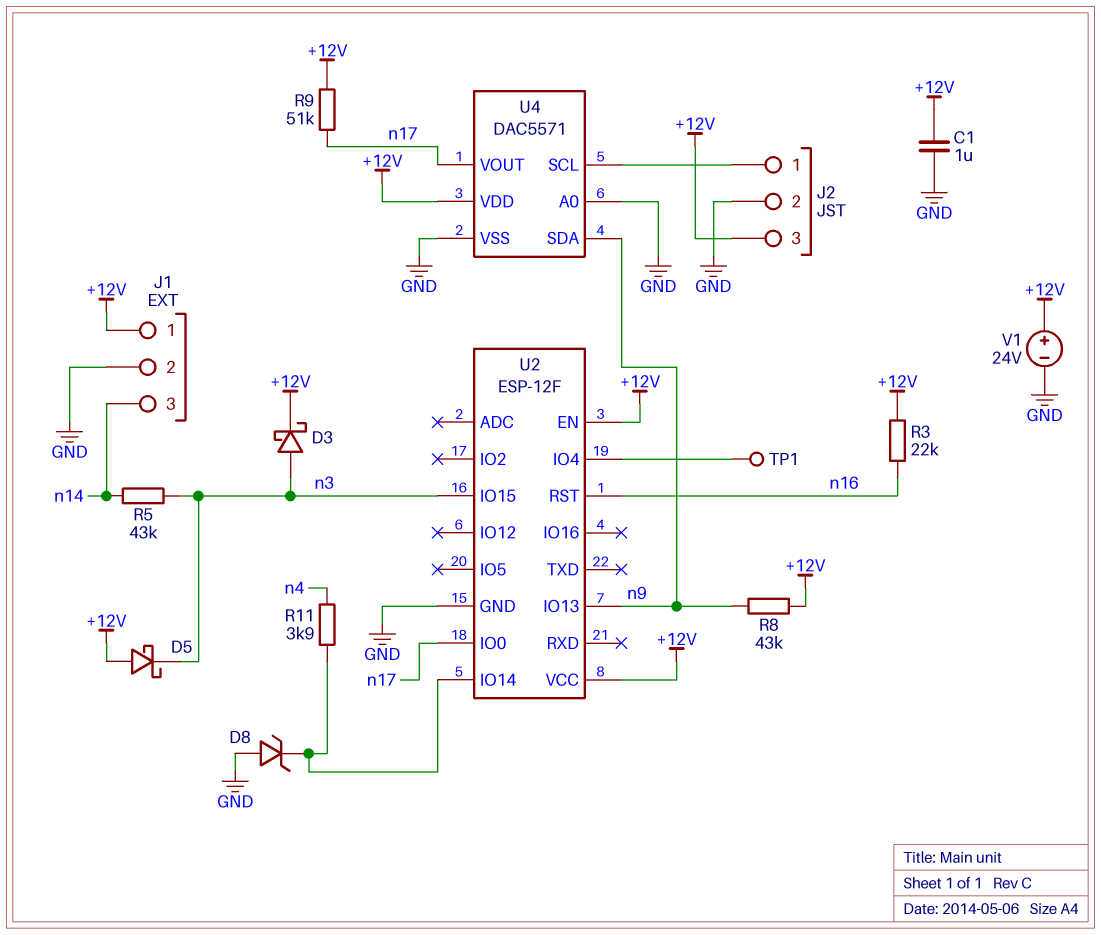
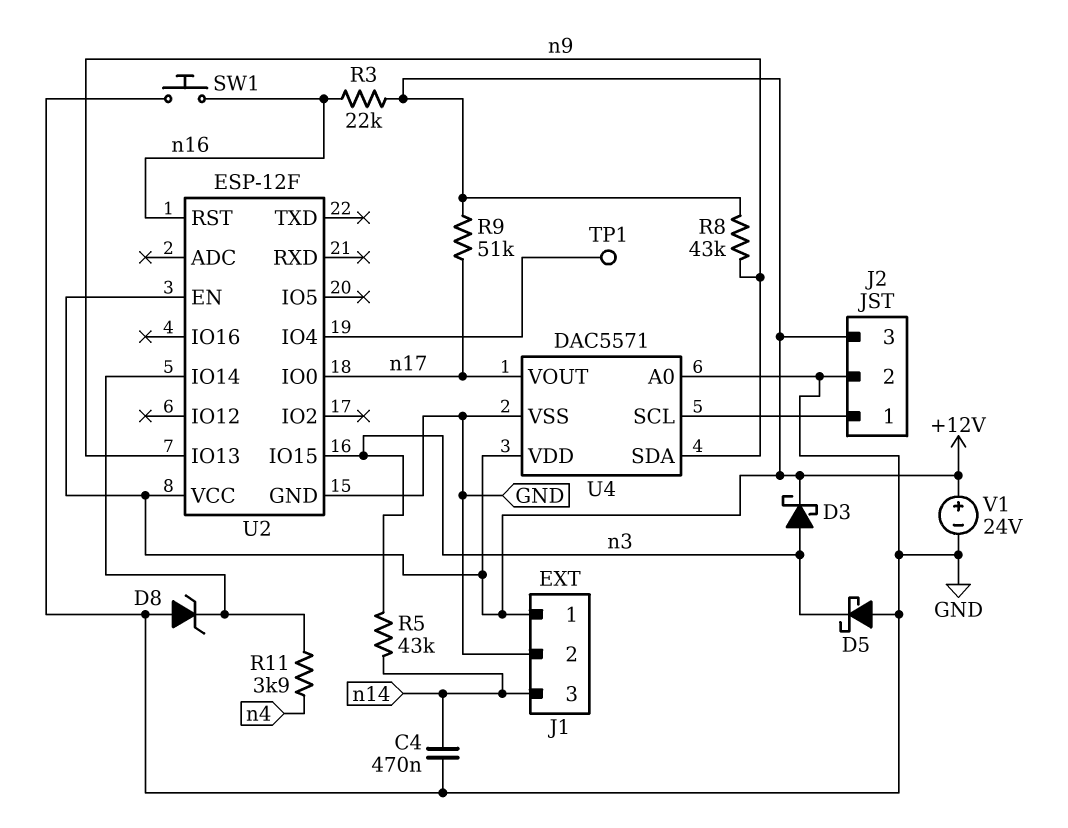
C1: 1uF (+12V, GND) -> none
C4: none -> 470nF (GND, n14)
D5: schottky (A +12V, K n3) -> schottky (A GND, K n3)
SW1: none -> button (GND, n16)

